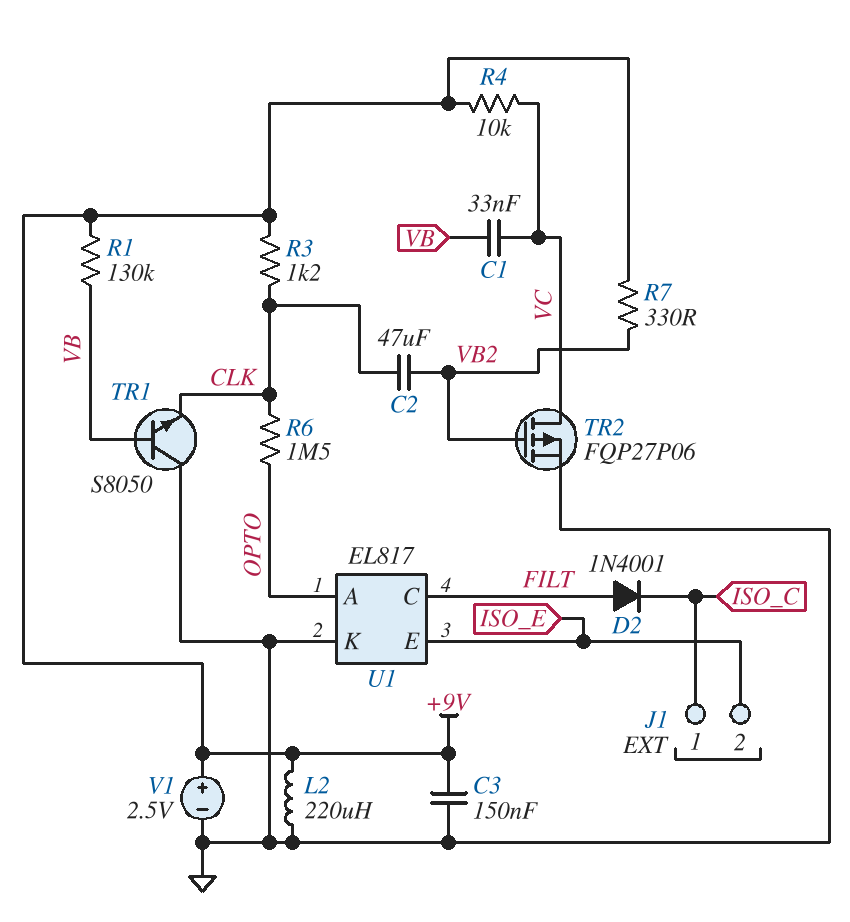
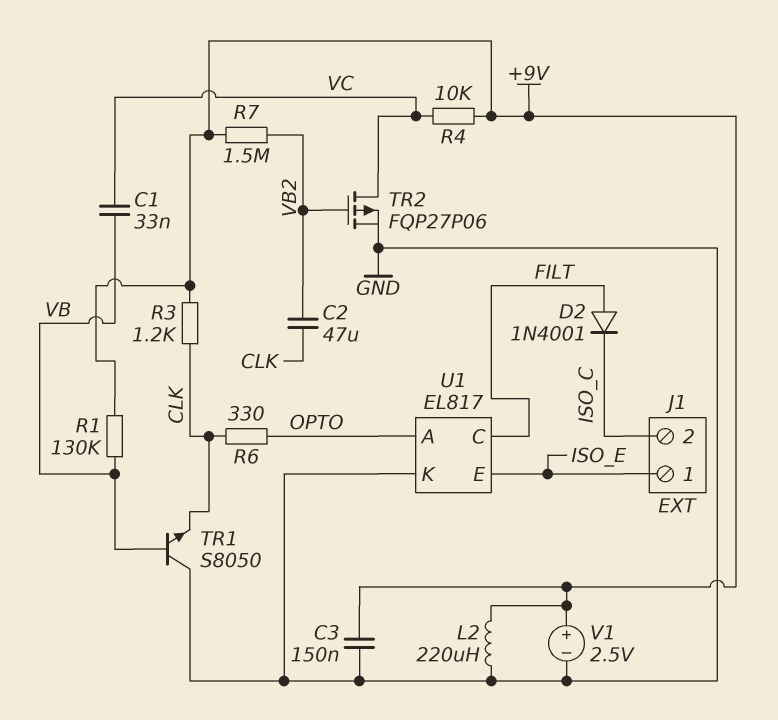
J1 pin 1: ISO_C -> ISO_E
J1 pin 2: ISO_E -> ISO_C
R6: 1.5M (CLK, OPTO) -> 330 (CLK, OPTO)
R7: 330 (+9V, VB2) -> 1.5M (+9V, VB2)

